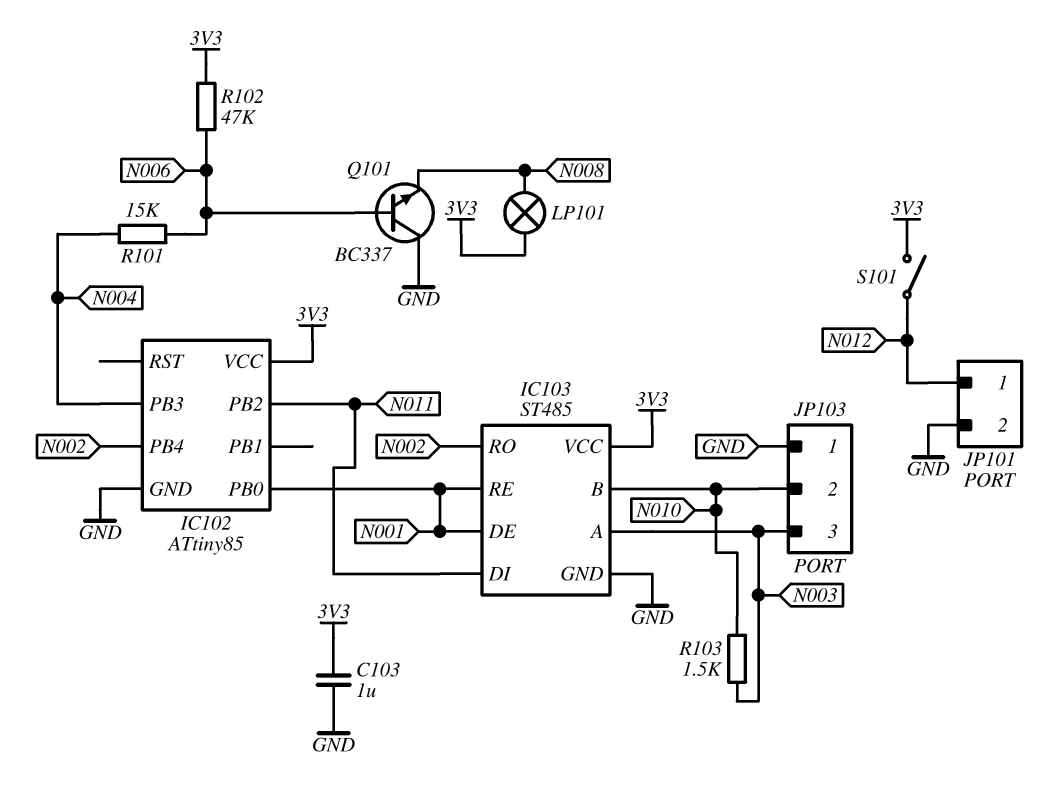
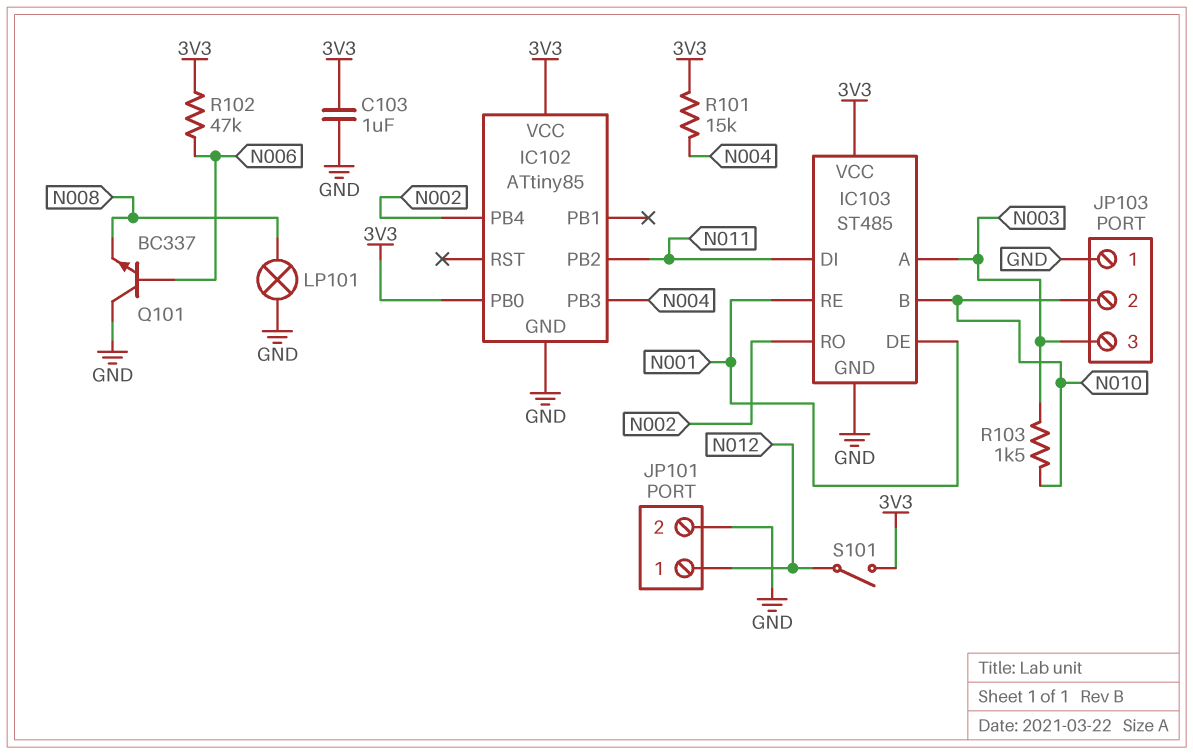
IC102 pin PB0: N001 -> 3V3
LP101: lamp (3V3, N008) -> lamp (GND, N008)
R101: 15k (N004, N006) -> 15k (3V3, N004)

